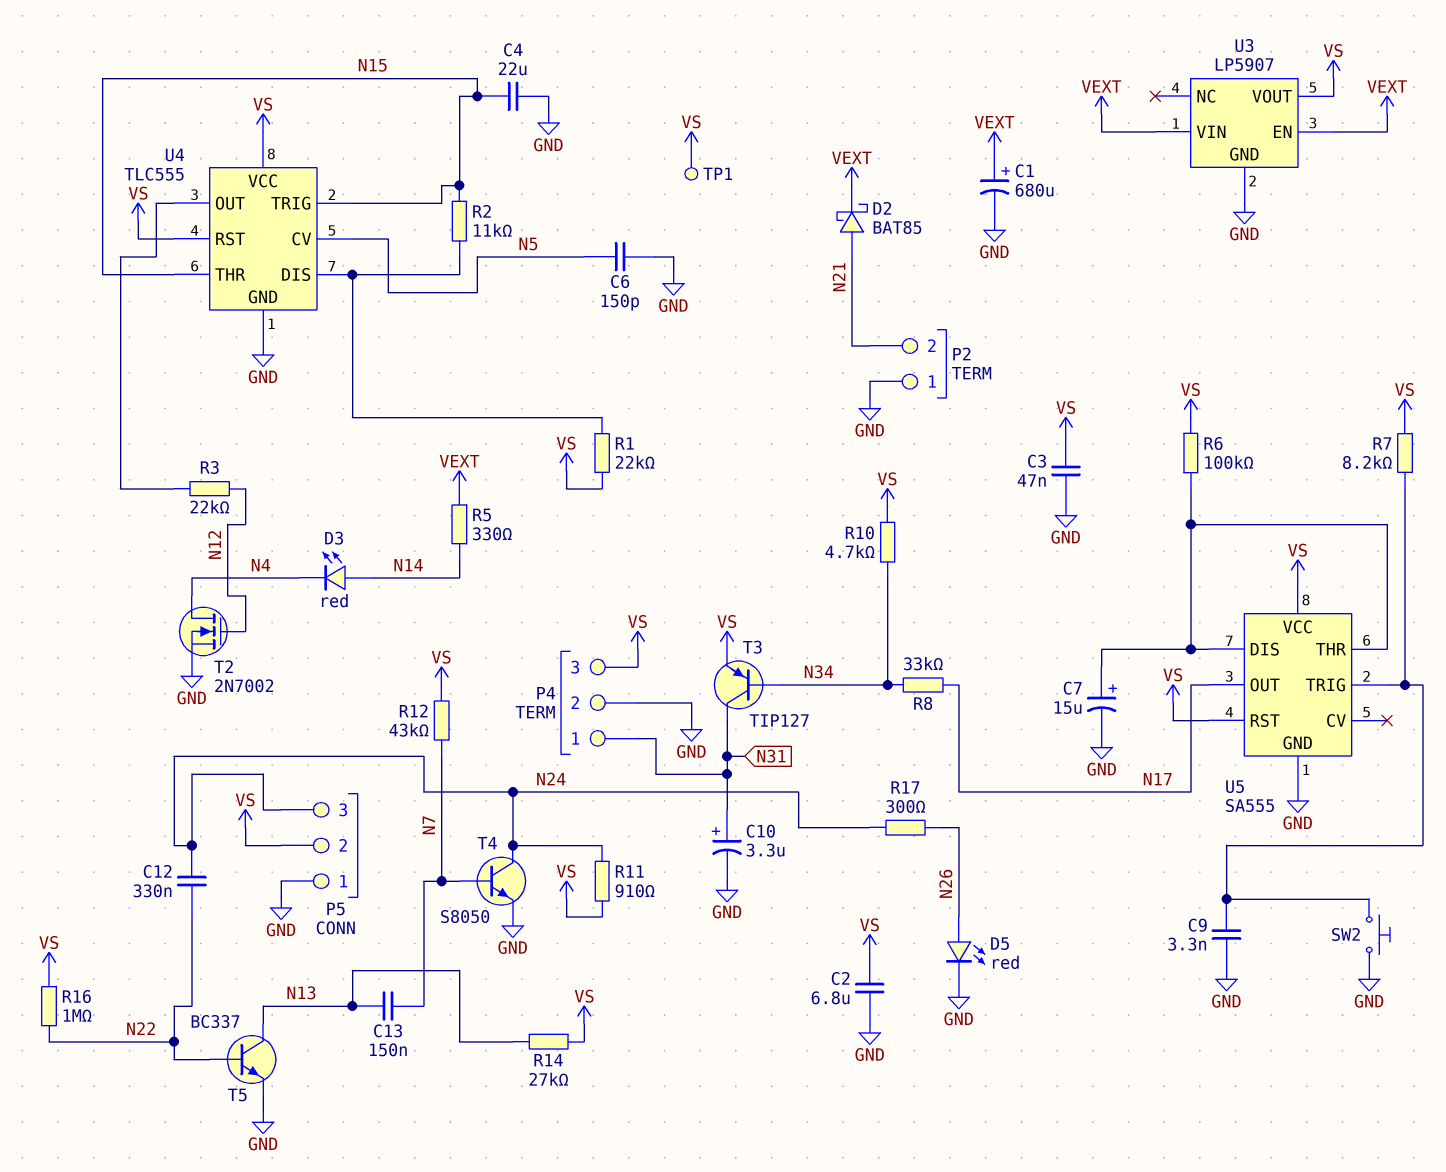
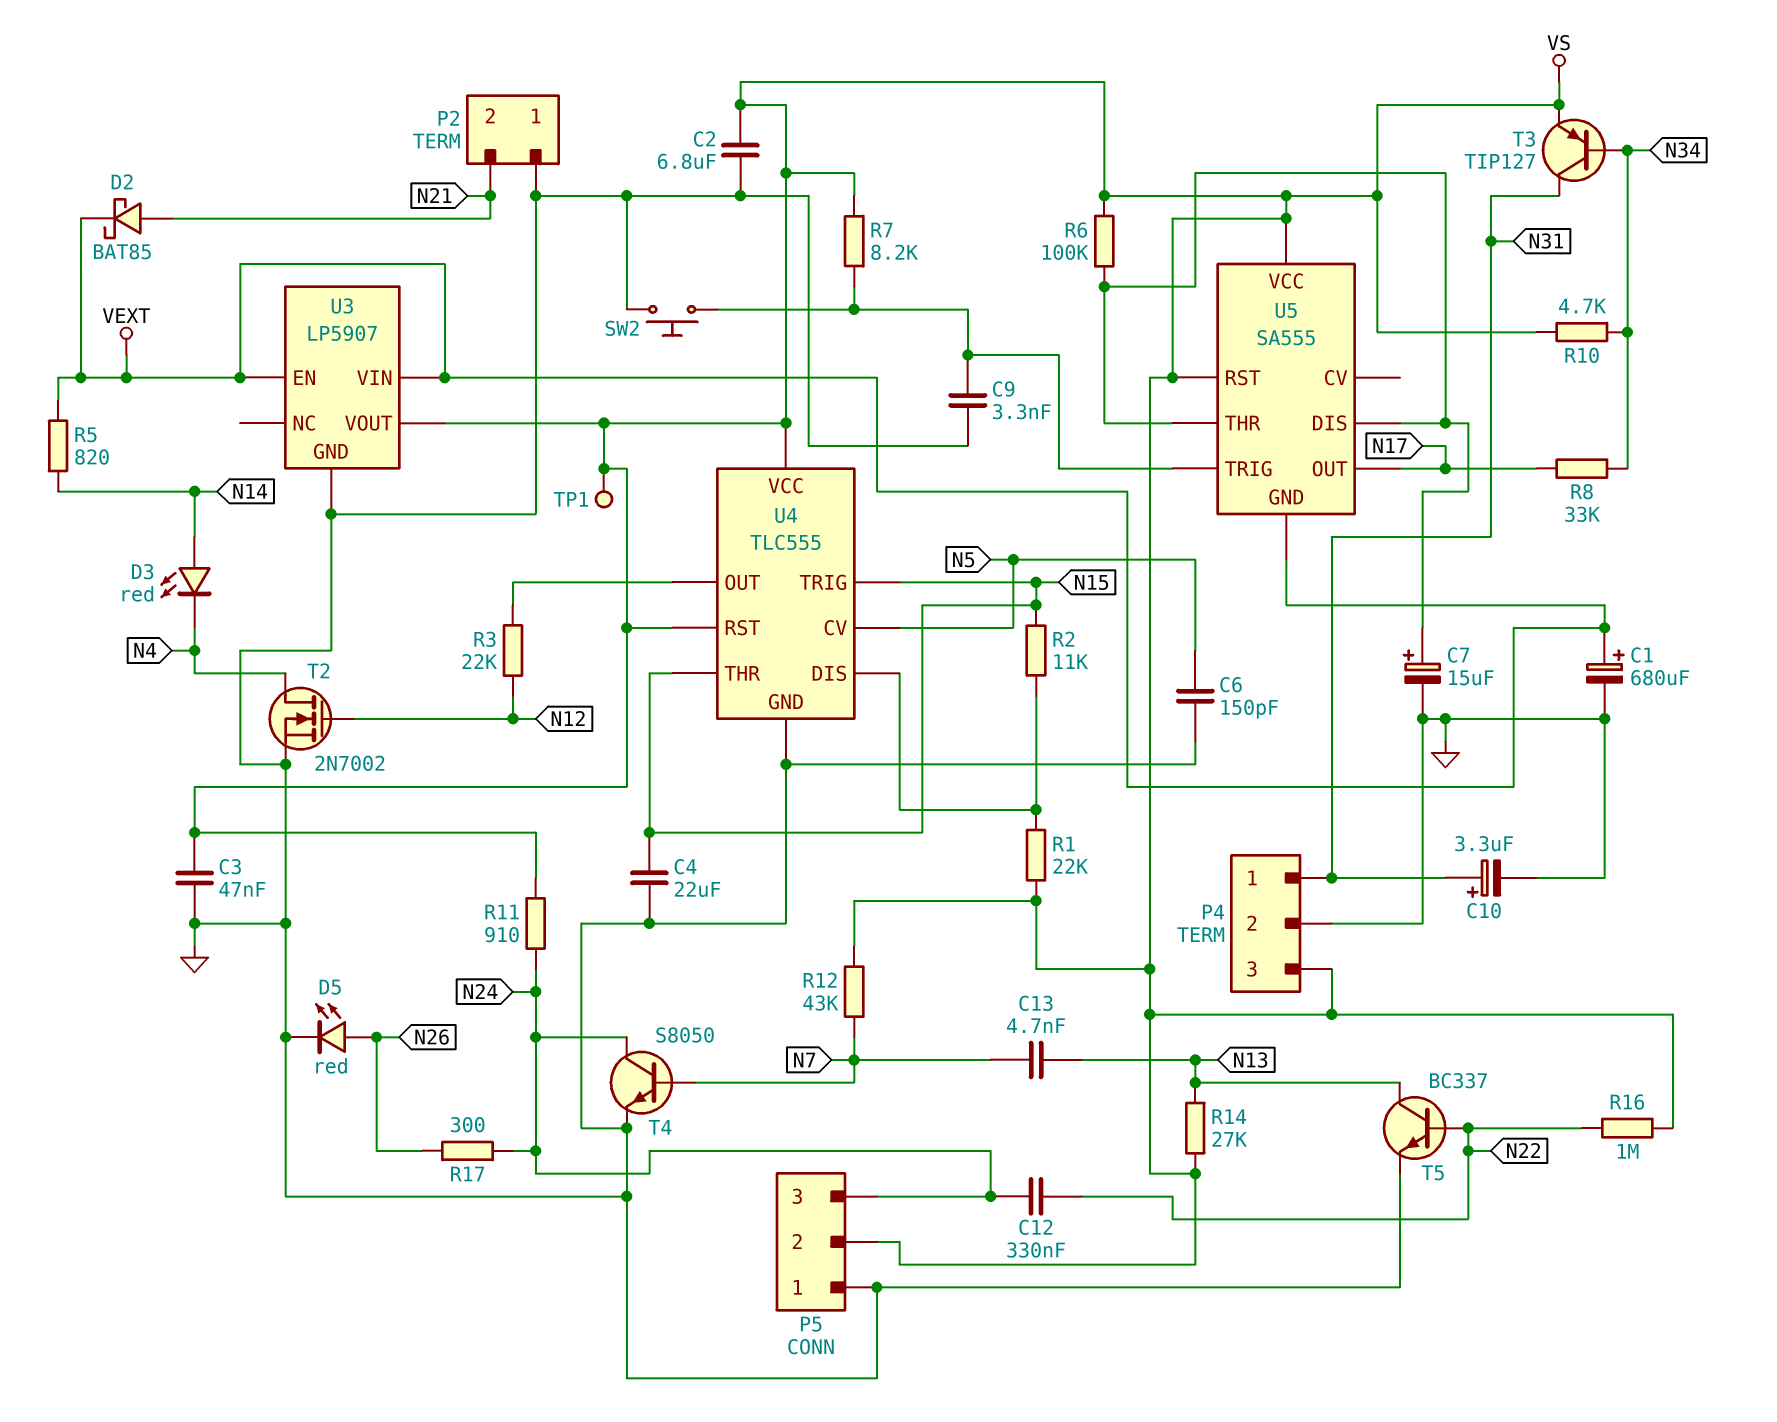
C13: 150nF (N7, N13) -> 4.7nF (N7, N13)
R5: 330 (N14, VEXT) -> 820 (N14, VEXT)
U5 pin GND: GND -> VEXT

